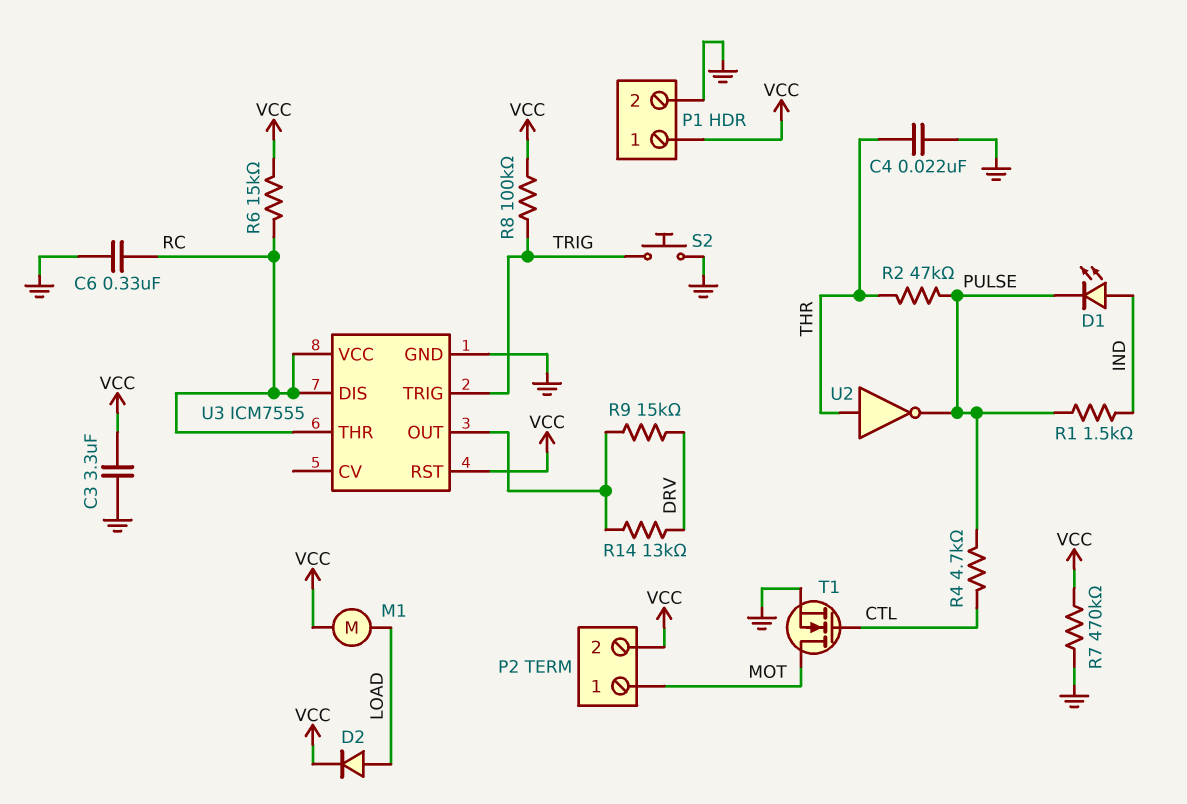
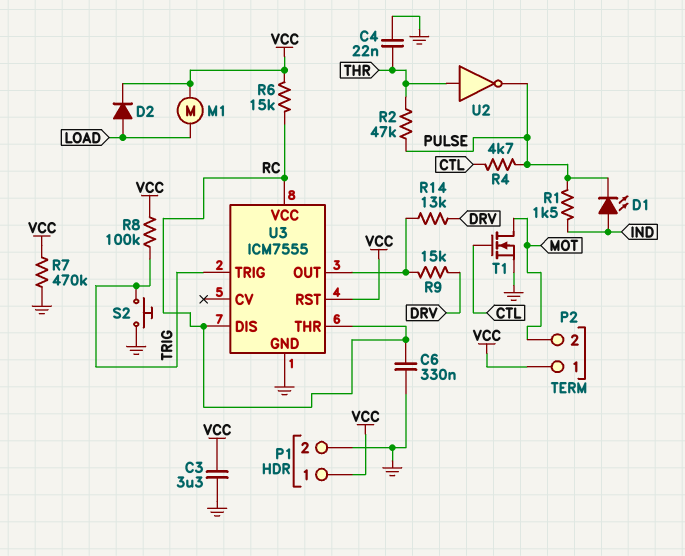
P2 pin 1: MOT -> VCC
P2 pin 2: VCC -> MOT

